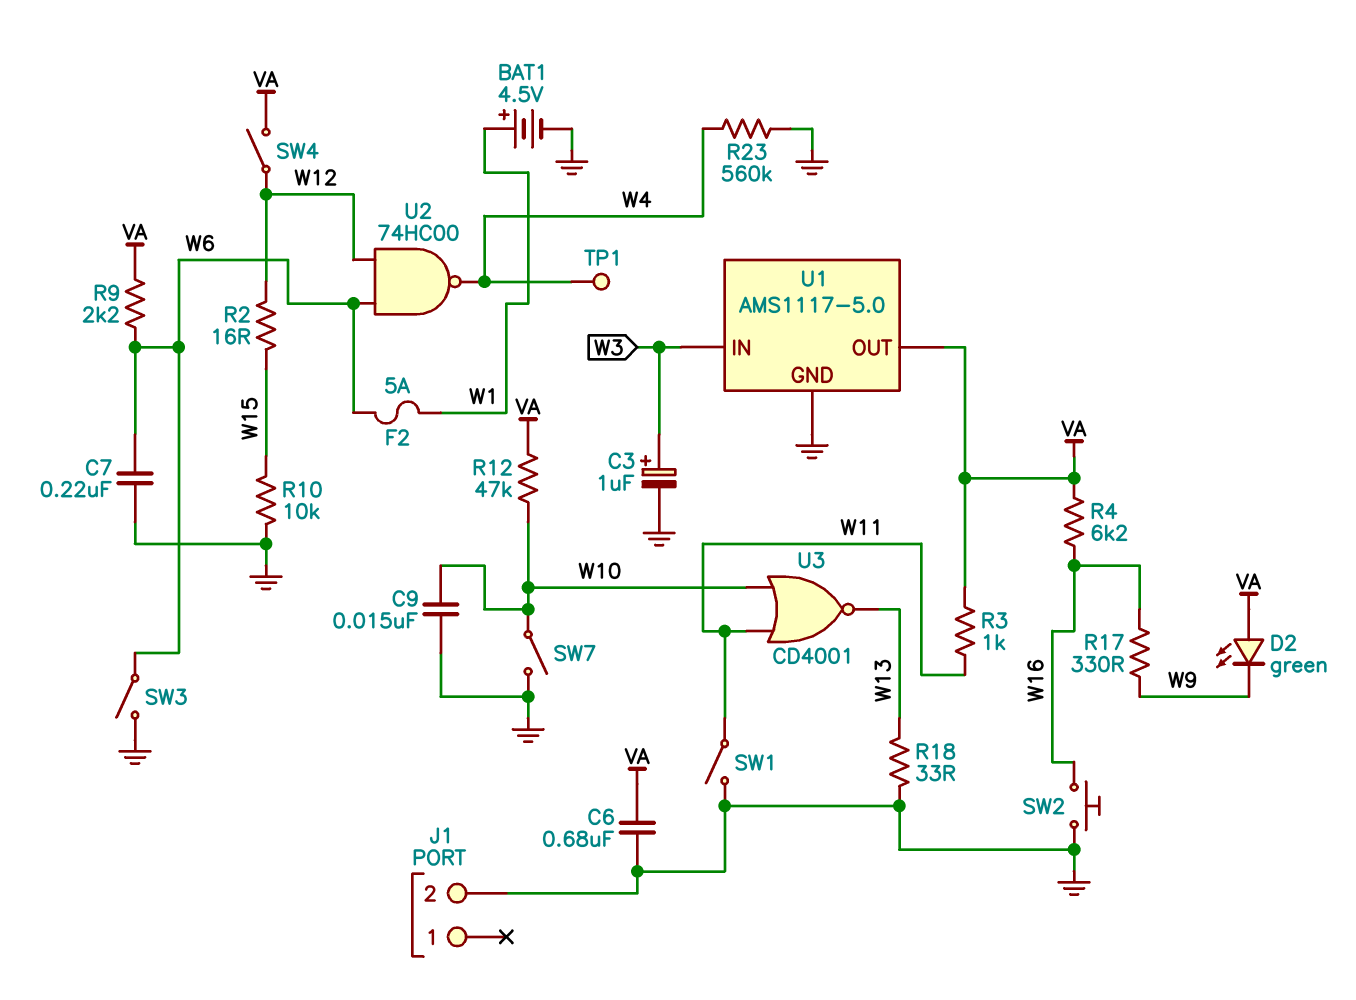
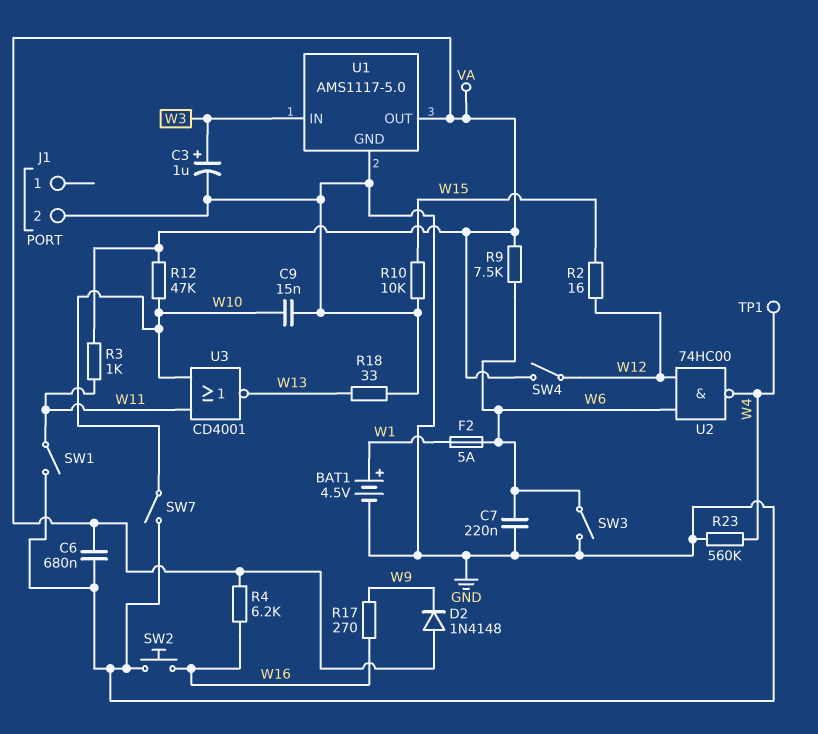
D2: LED green (A VA, K W9) -> diode 1N4148 (A VA, K W9)
R9: 2.2k (VA, W6) -> 7.5k (VA, W6)
R17: 330 (W9, W16) -> 270 (W9, W16)

